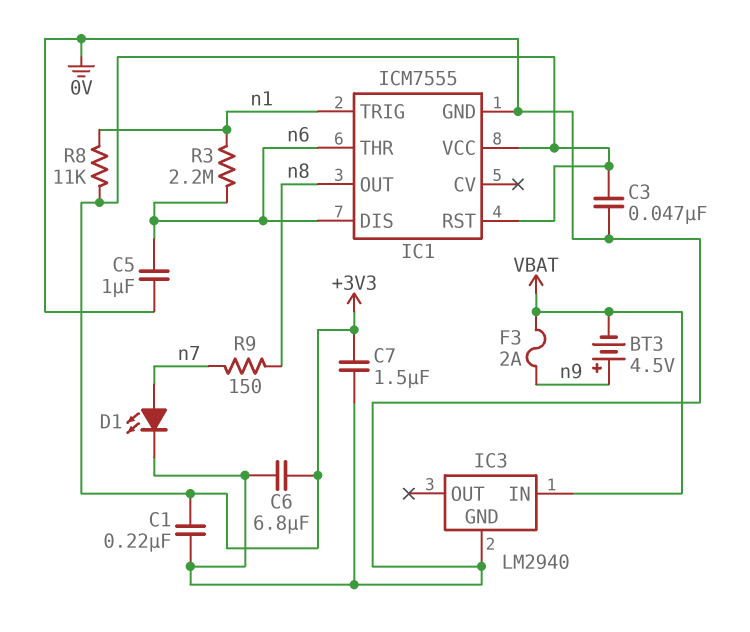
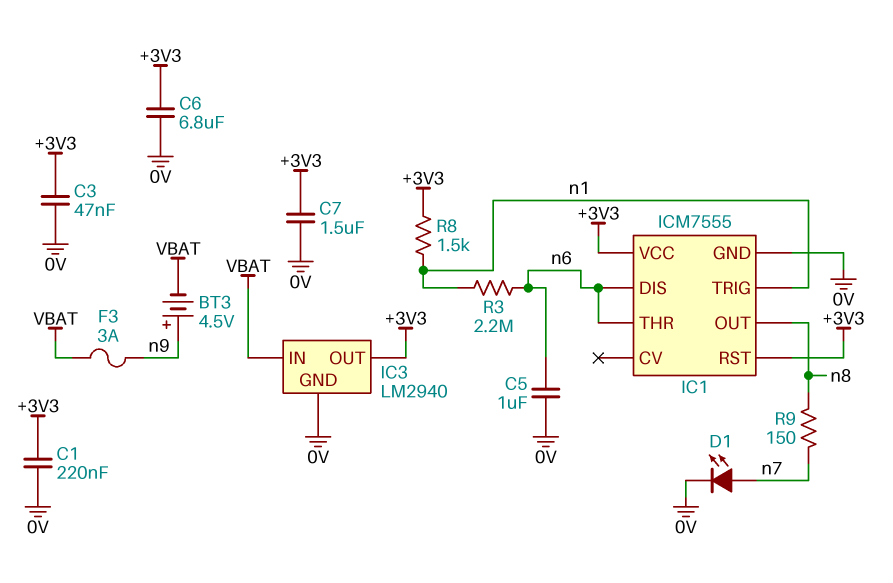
F3: 2A (VBAT, n9) -> 3A (VBAT, n9)
IC3 pin OUT: none -> +3V3
R8: 11k (+3V3, n1) -> 1.5k (+3V3, n1)

